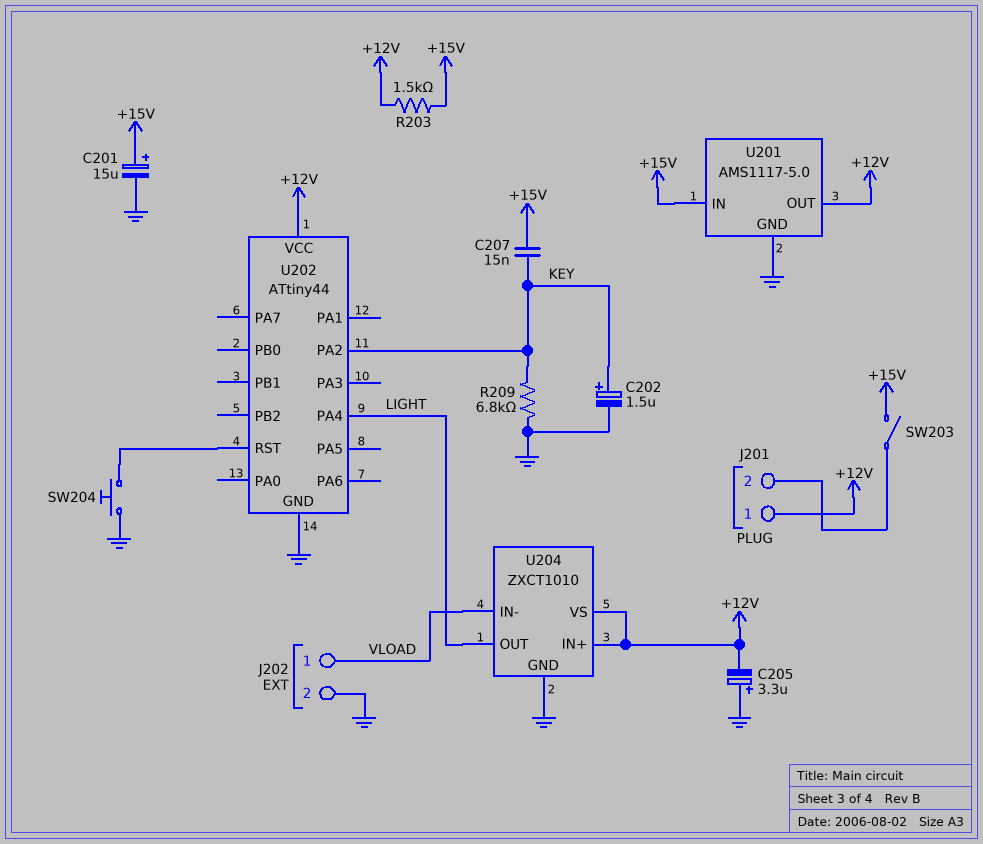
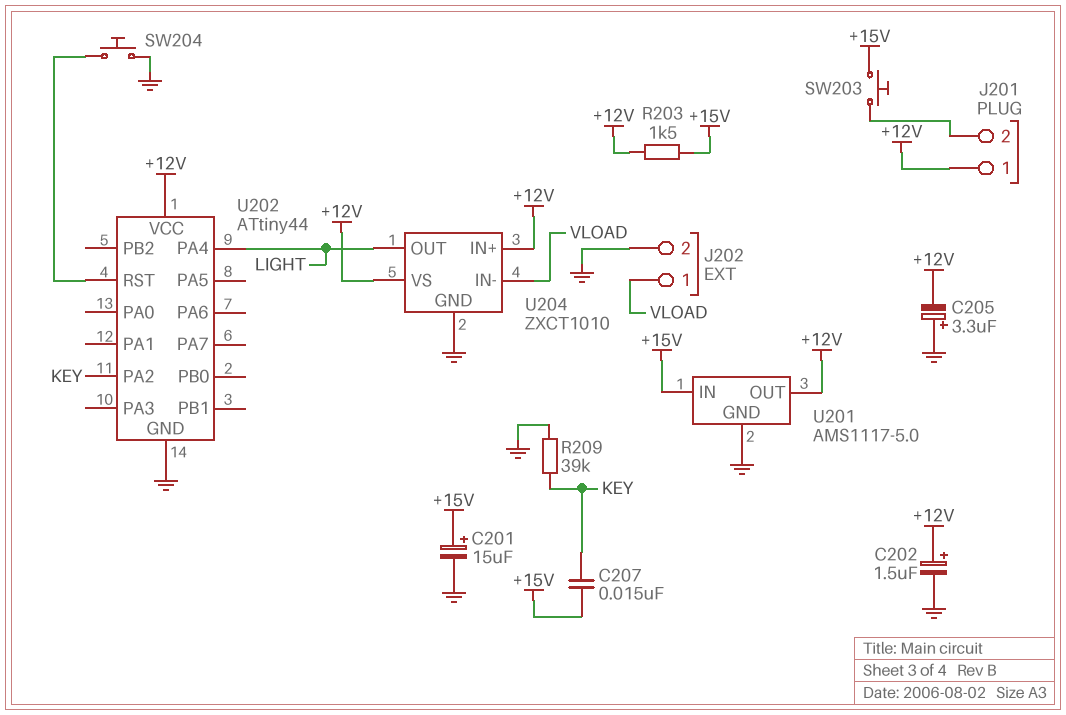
C202: 1.5uF (plus KEY, minus GND) -> 1.5uF (plus +12V, minus GND)
R209: 6.8k (GND, KEY) -> 39k (GND, KEY)
SW203: switch (+15V, J201/2) -> button (+15V, J201/2)

